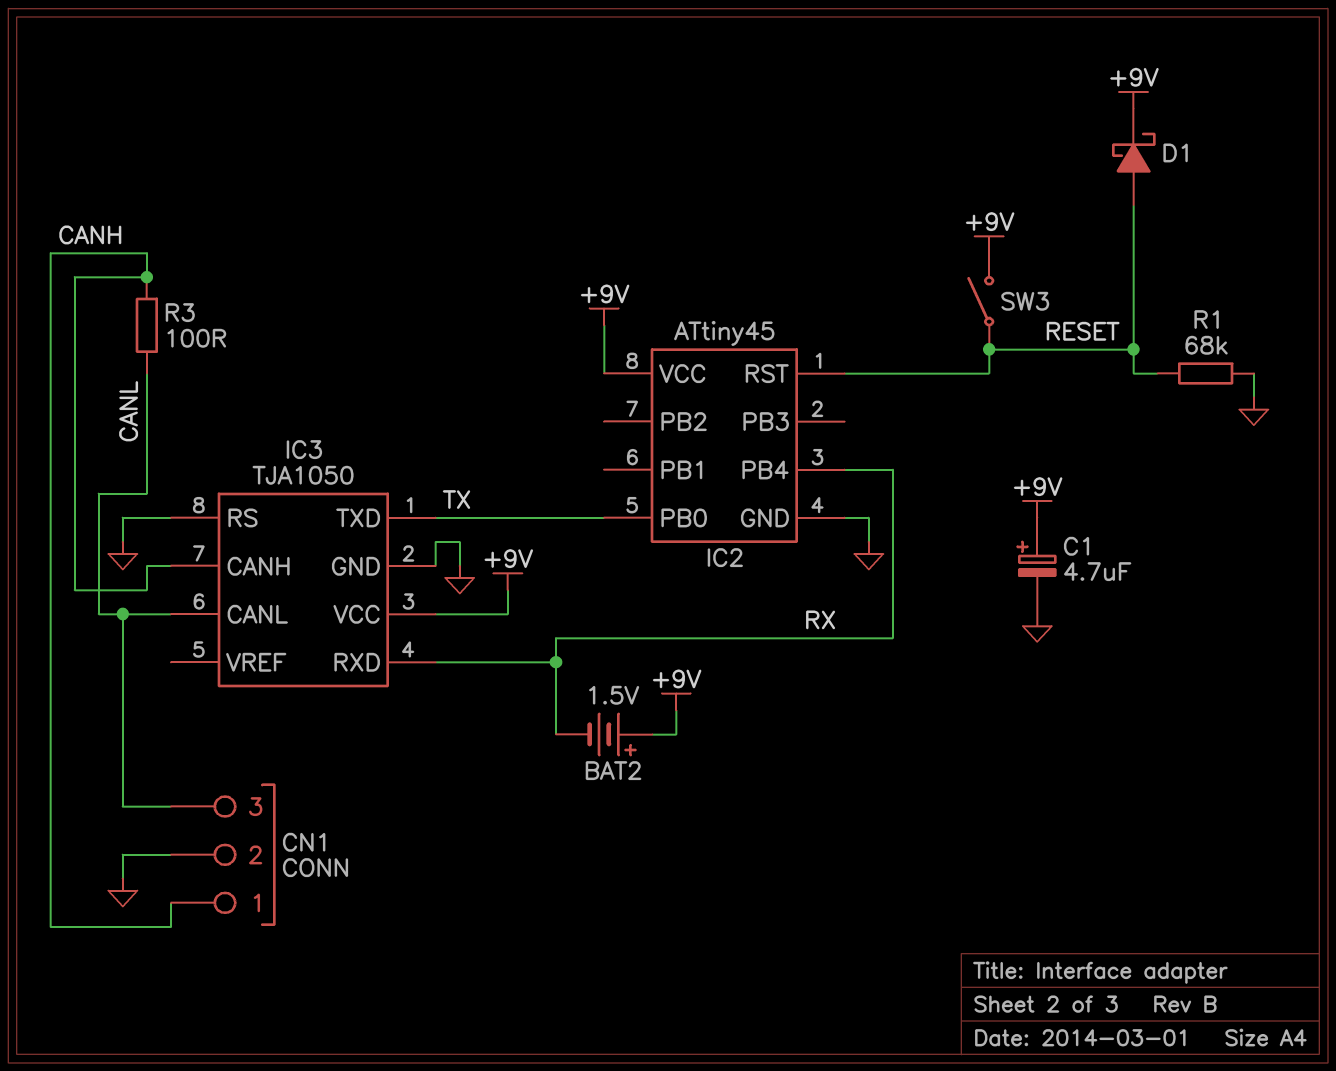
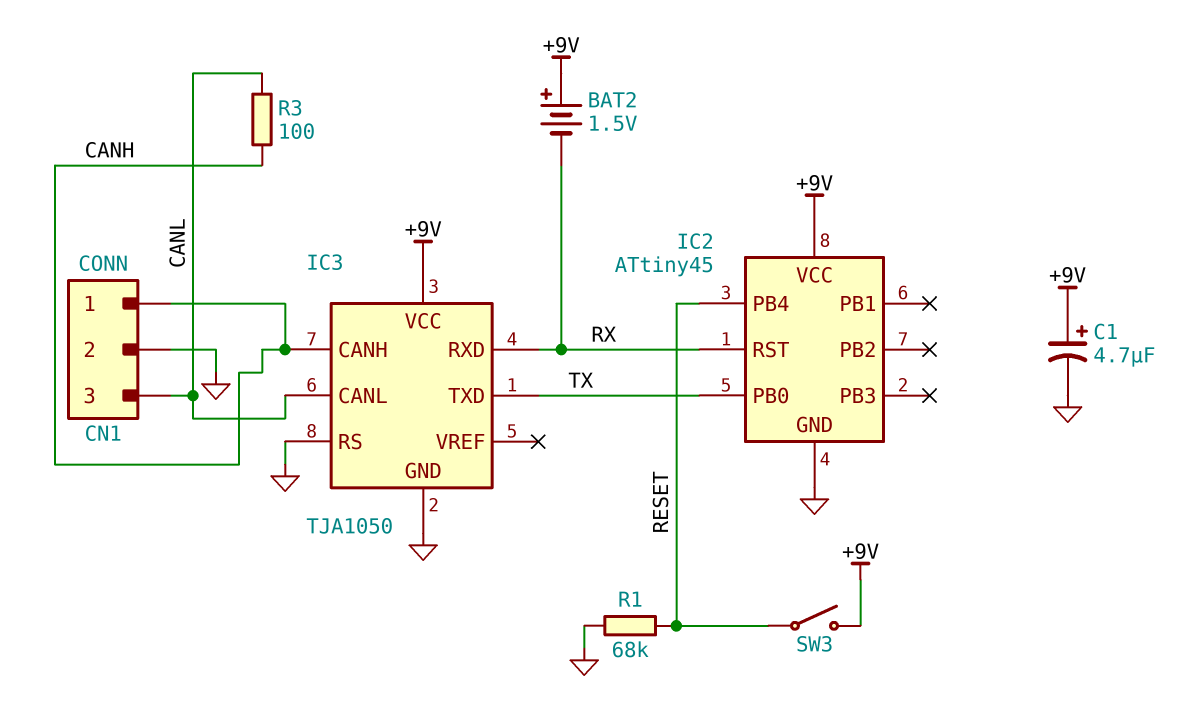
D1: schottky (A RESET, K +9V) -> none
IC2 pin PB4: RX -> RESET
IC2 pin RST: RESET -> RX

